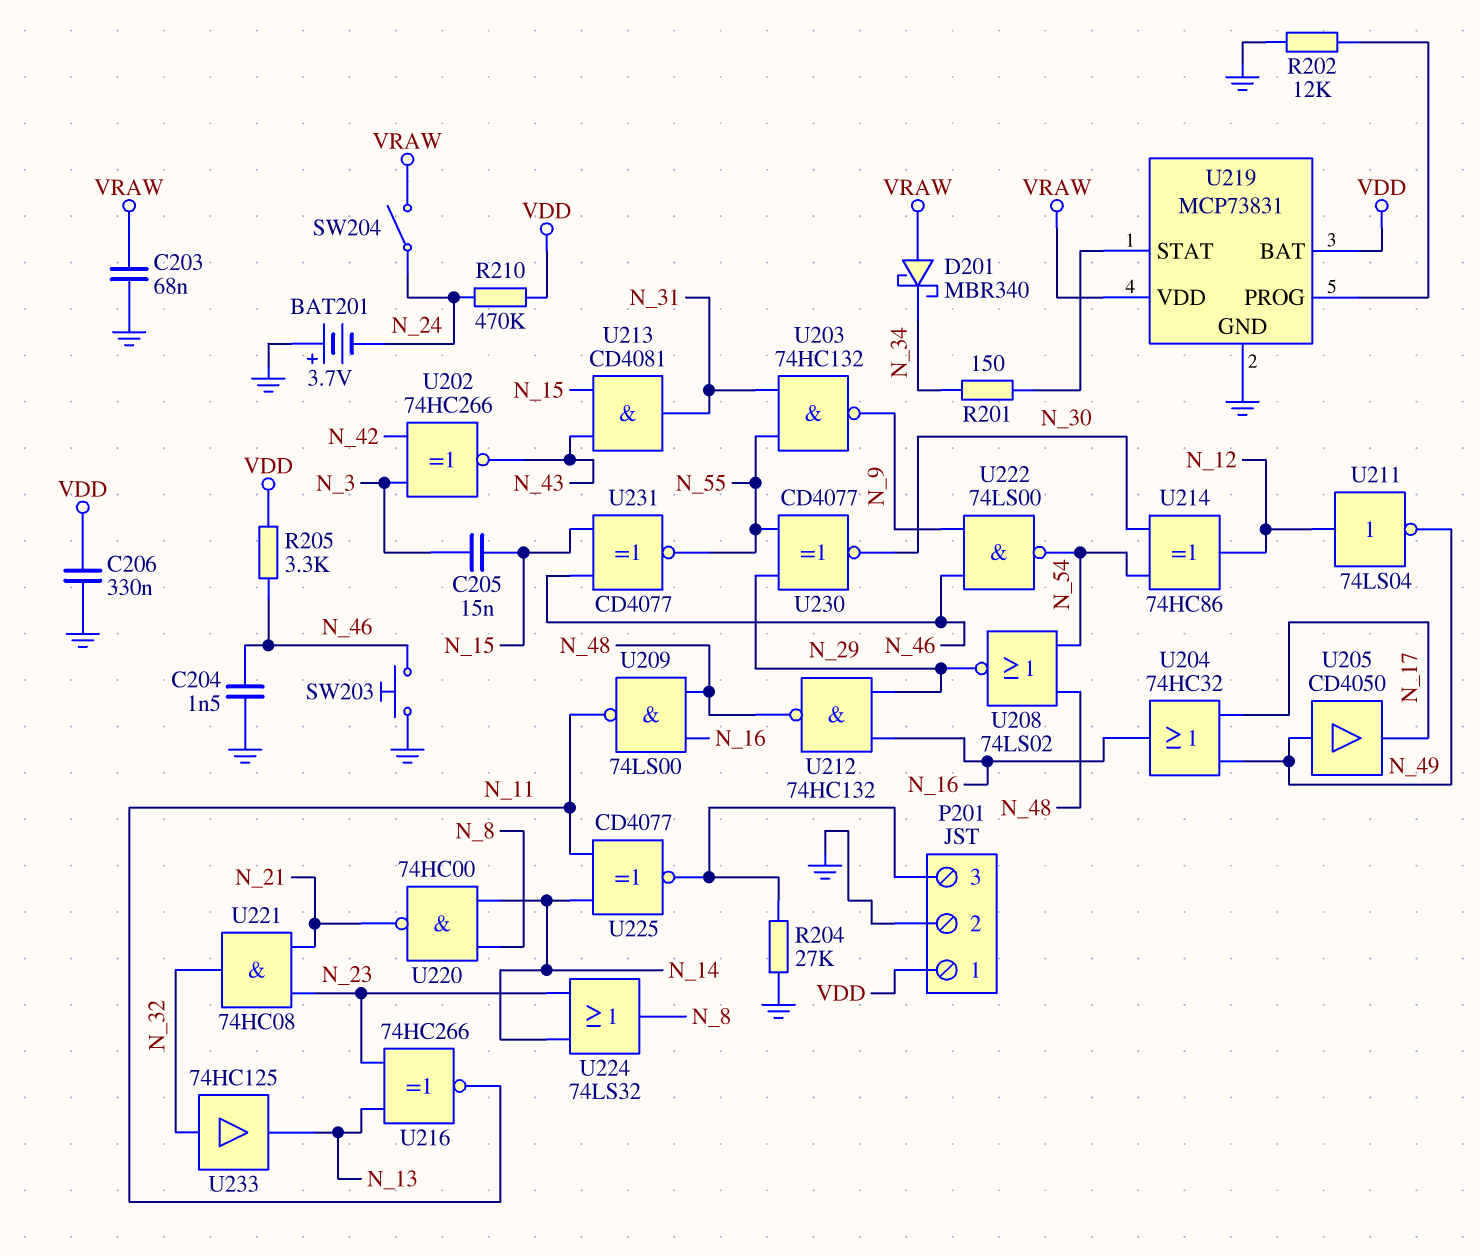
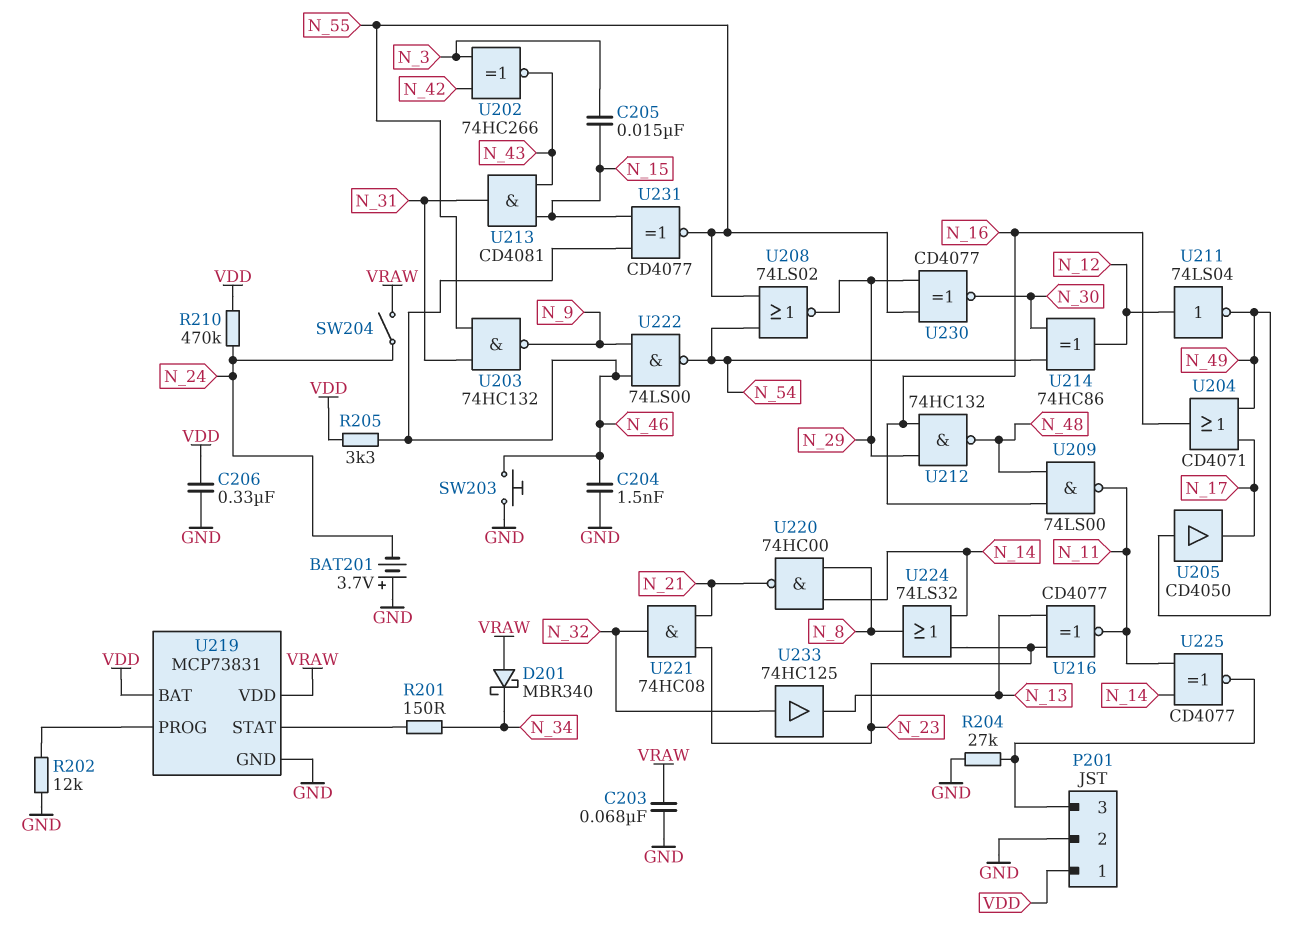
U204: OR 74HC32 (in N_17, in N_49, out N_16) -> OR CD4071 (in N_17, in N_49, out N_16)
U208: NOR 74LS02 (in N_48, in N_54, out N_29) -> NOR 74LS02 (in N_54, in N_55, out N_29)
U216: XNOR 74HC266 (in N_13, in N_23, out N_11) -> XNOR CD4077 (in N_13, in N_23, out N_11)

